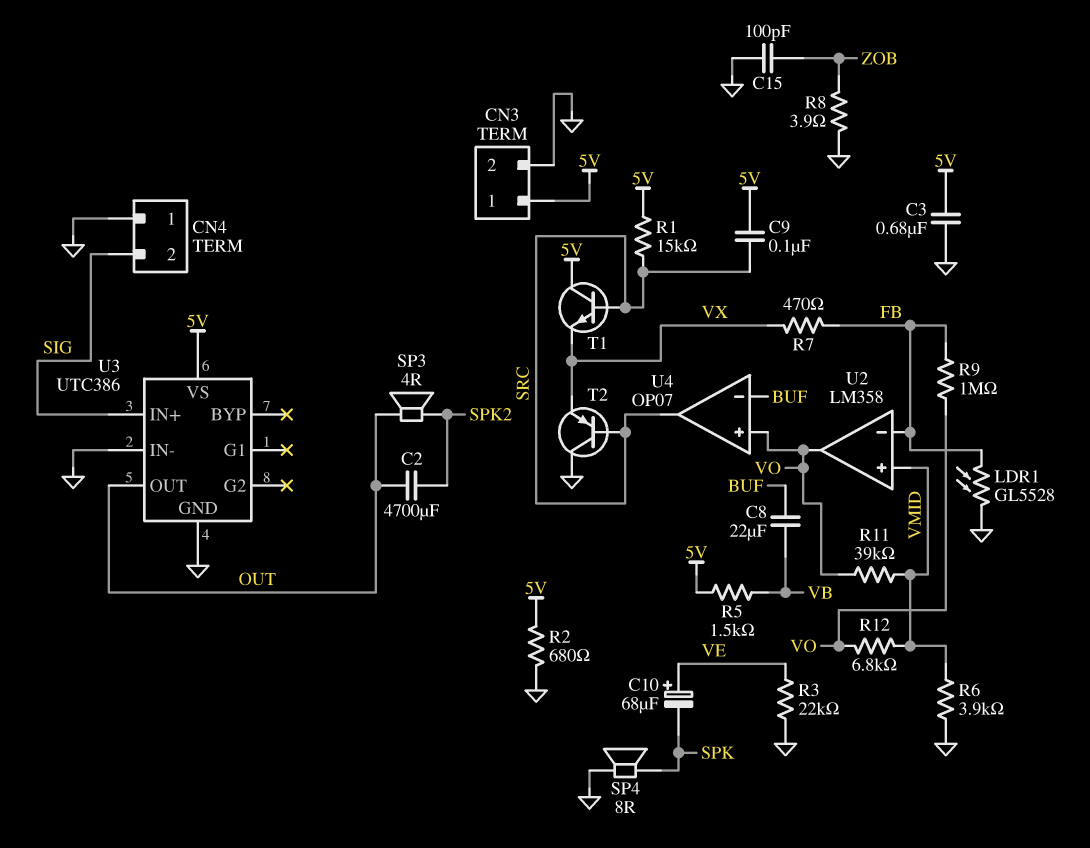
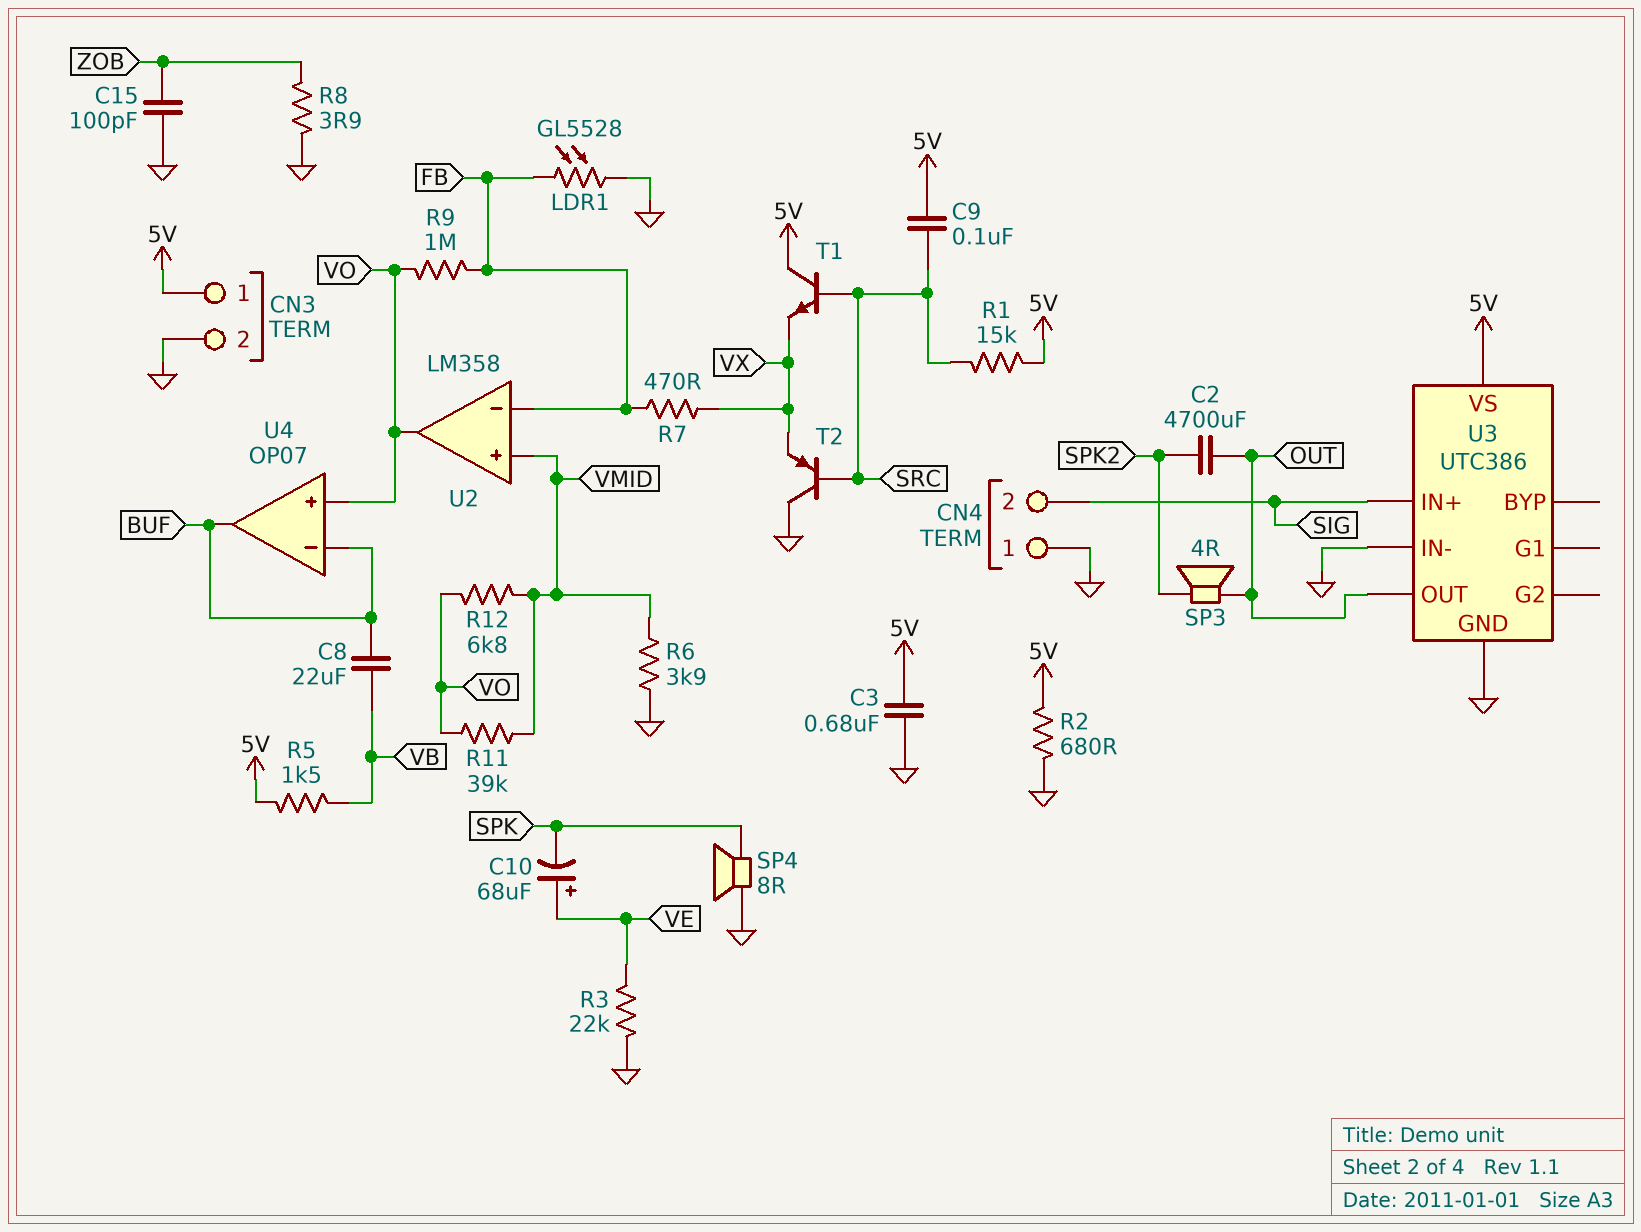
U4 pin out: SRC -> BUF

